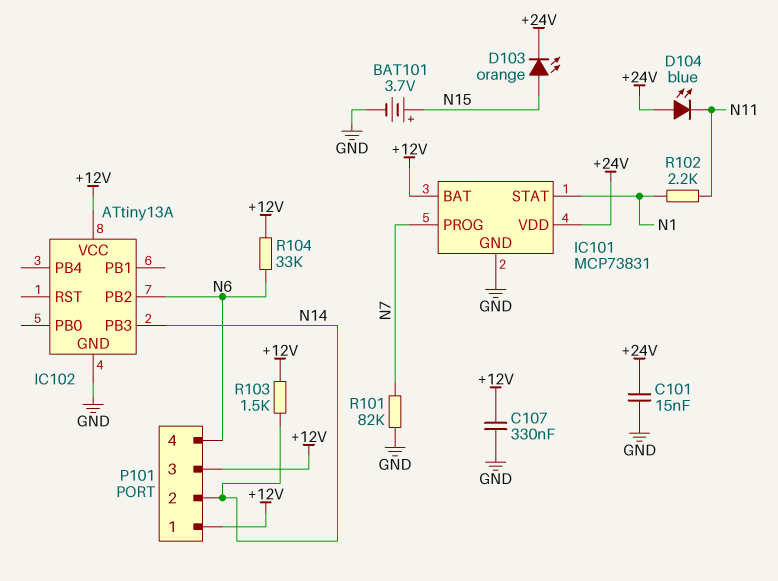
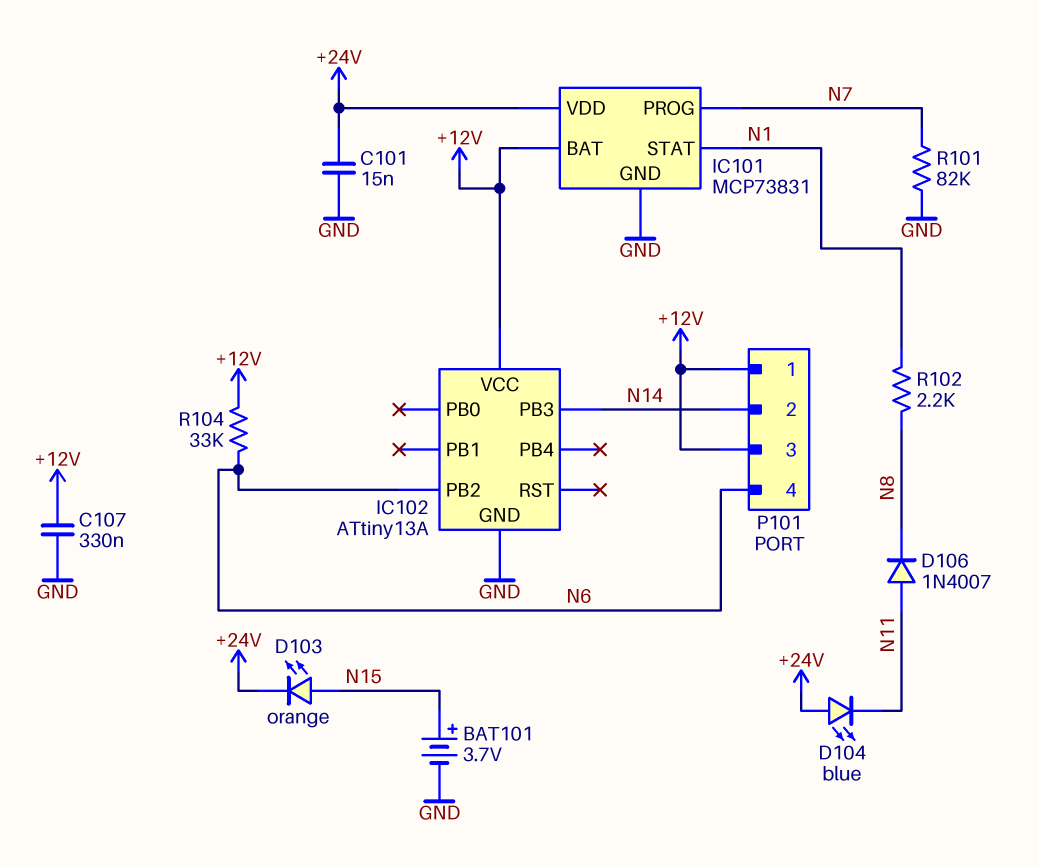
D106: none -> diode 1N4007 (A N11, K N8)
R102: 2.2k (N1, N11) -> 2.2k (N1, N8)
R103: 1.5k (+12V, N14) -> none

